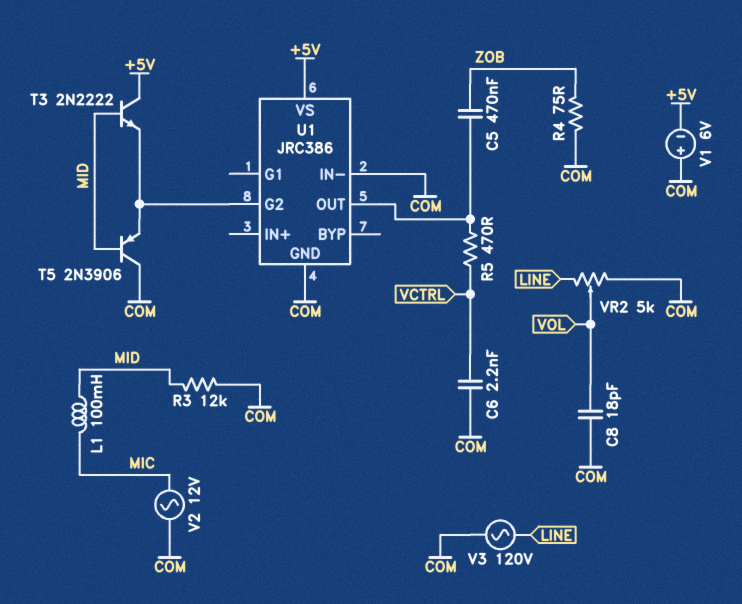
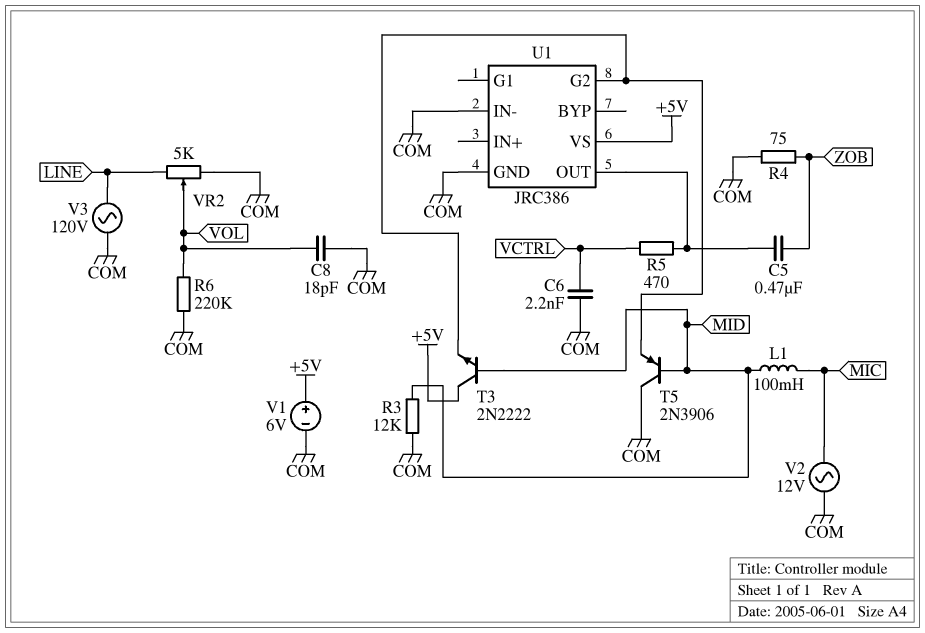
R6: none -> 220k (COM, VOL)
V1: 6V (plus COM, minus +5V) -> 6V (plus +5V, minus COM)

